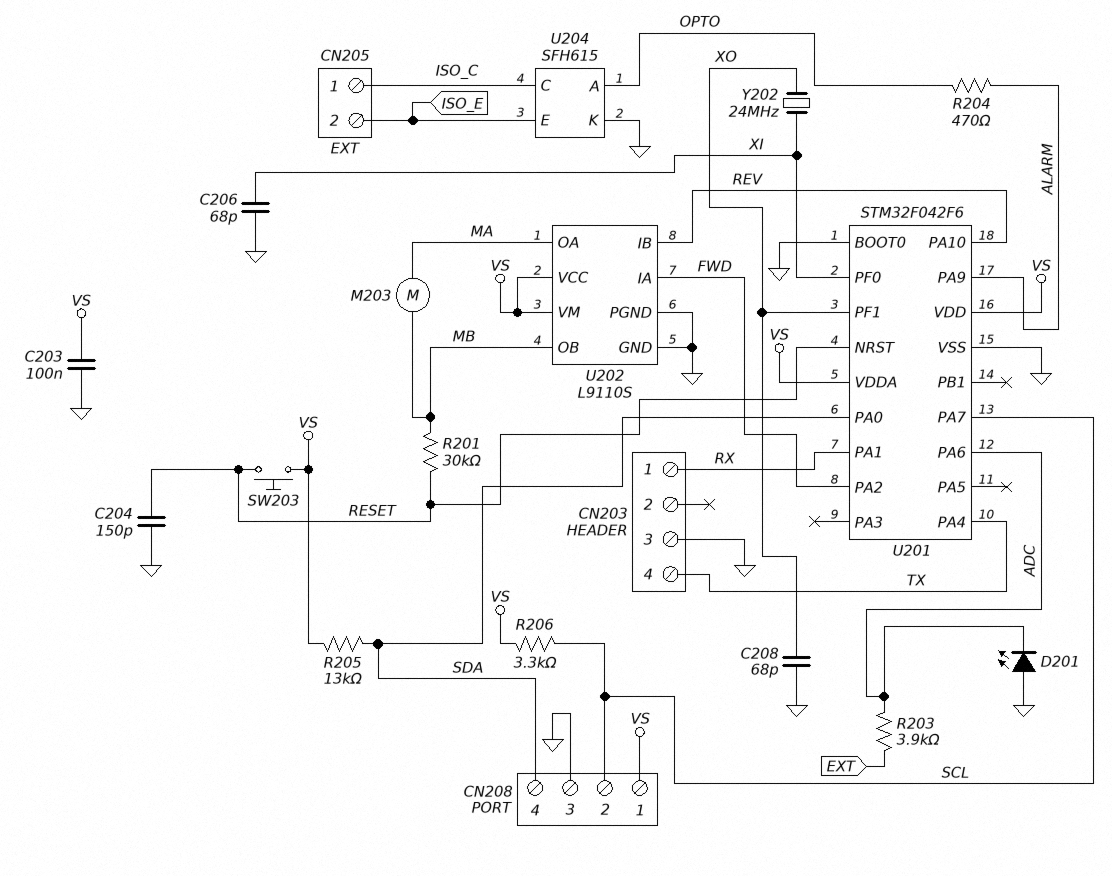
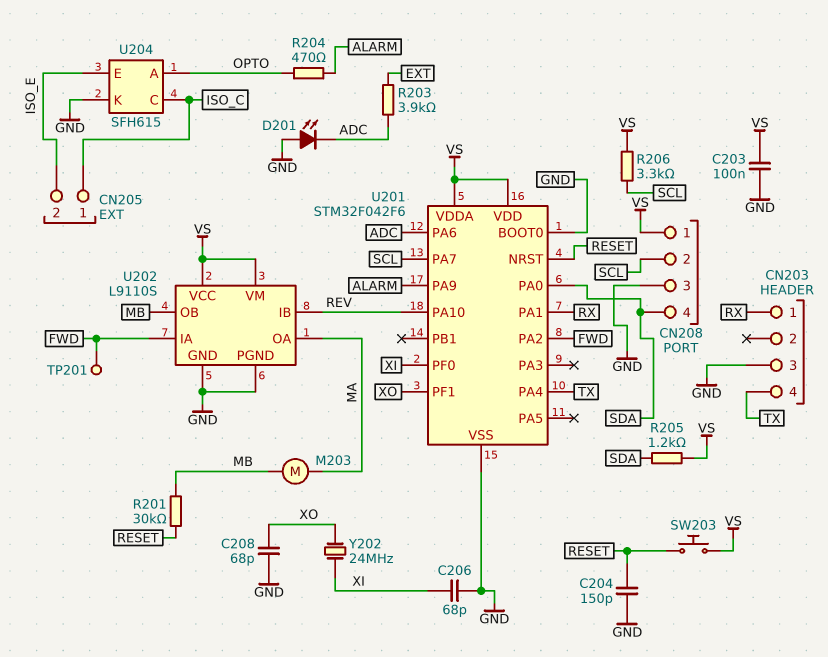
R205: 13k (SDA, VS) -> 1.2k (SDA, VS)
TP201: none -> test point (FWD)

